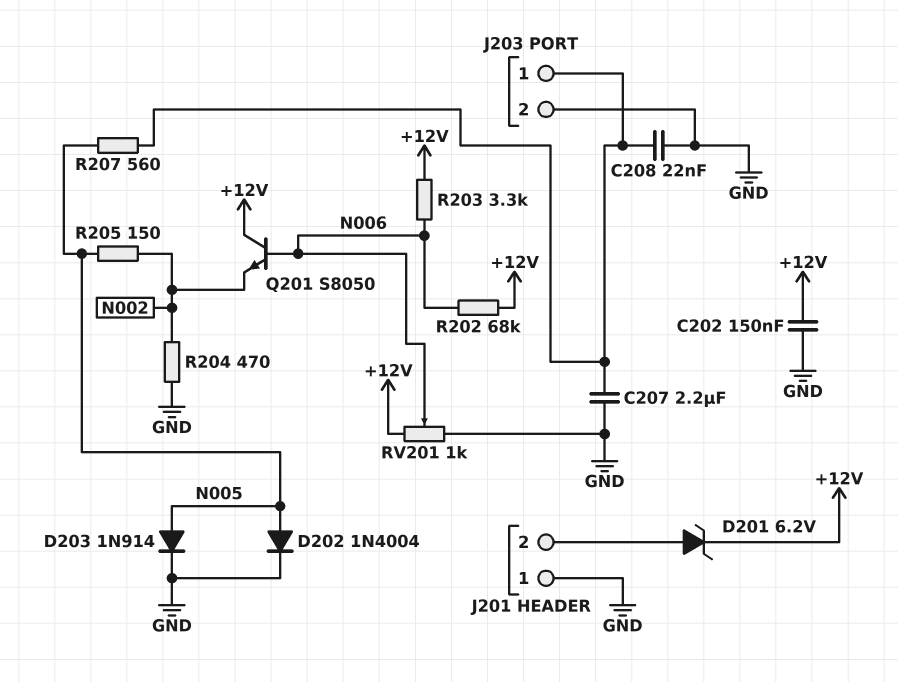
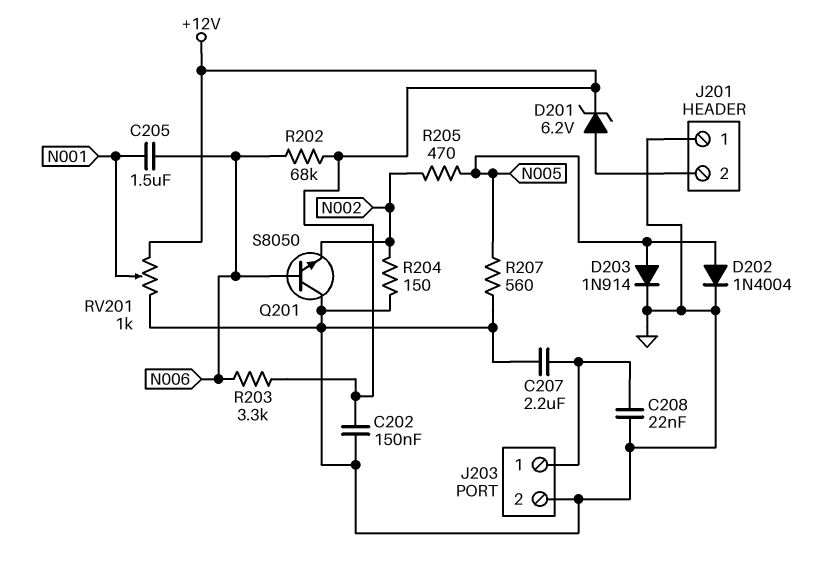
C205: none -> 1.5uF (N001, N006)
Q201: NPN S8050 (B N006, C +12V, E N002) -> NPN S8050 (B N006, C GND, E N002)
R204: 470 (GND, N002) -> 150 (GND, N002)
R205: 150 (N002, N005) -> 470 (N002, N005)
R207: 560 (J203/1, N005) -> 560 (GND, N005)
RV201: 1k (+12V, GND, wiper N006) -> 1k (+12V, GND, wiper N001)

